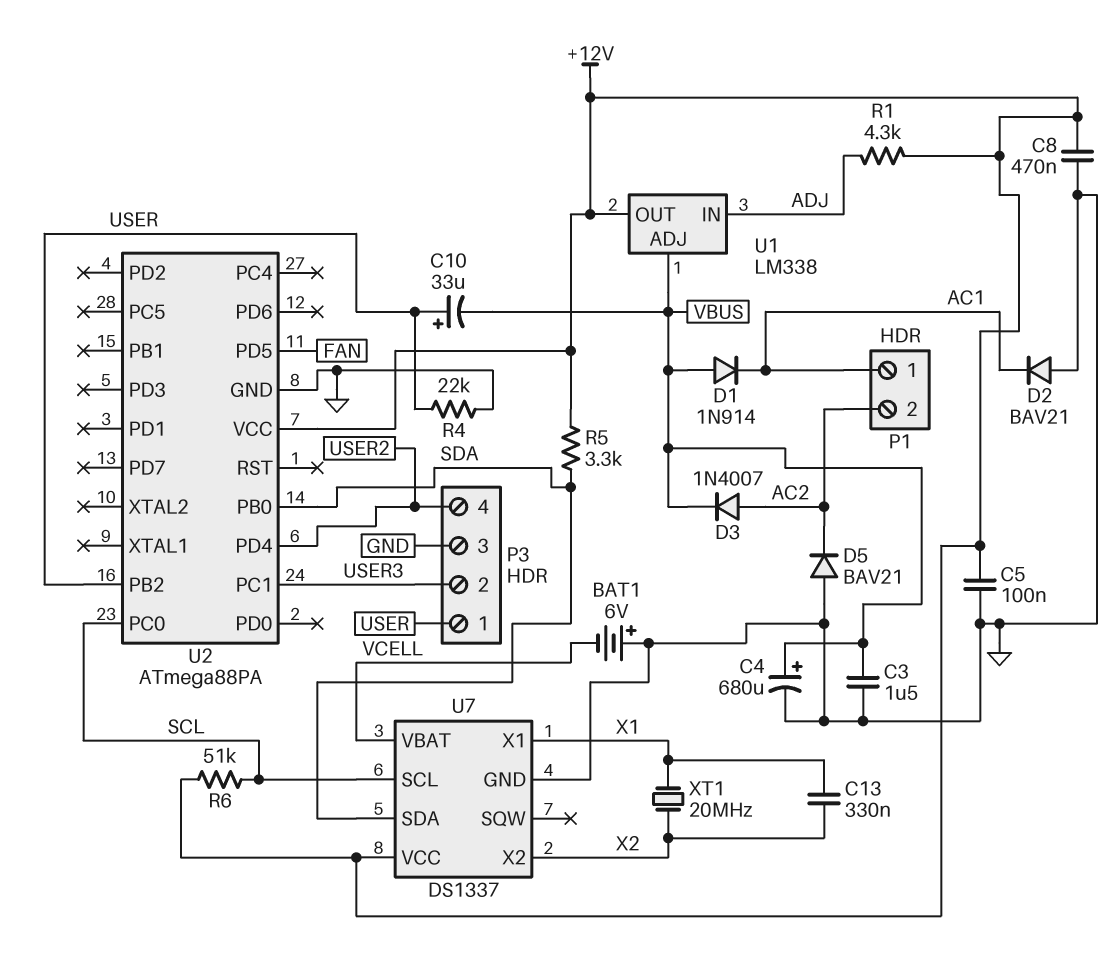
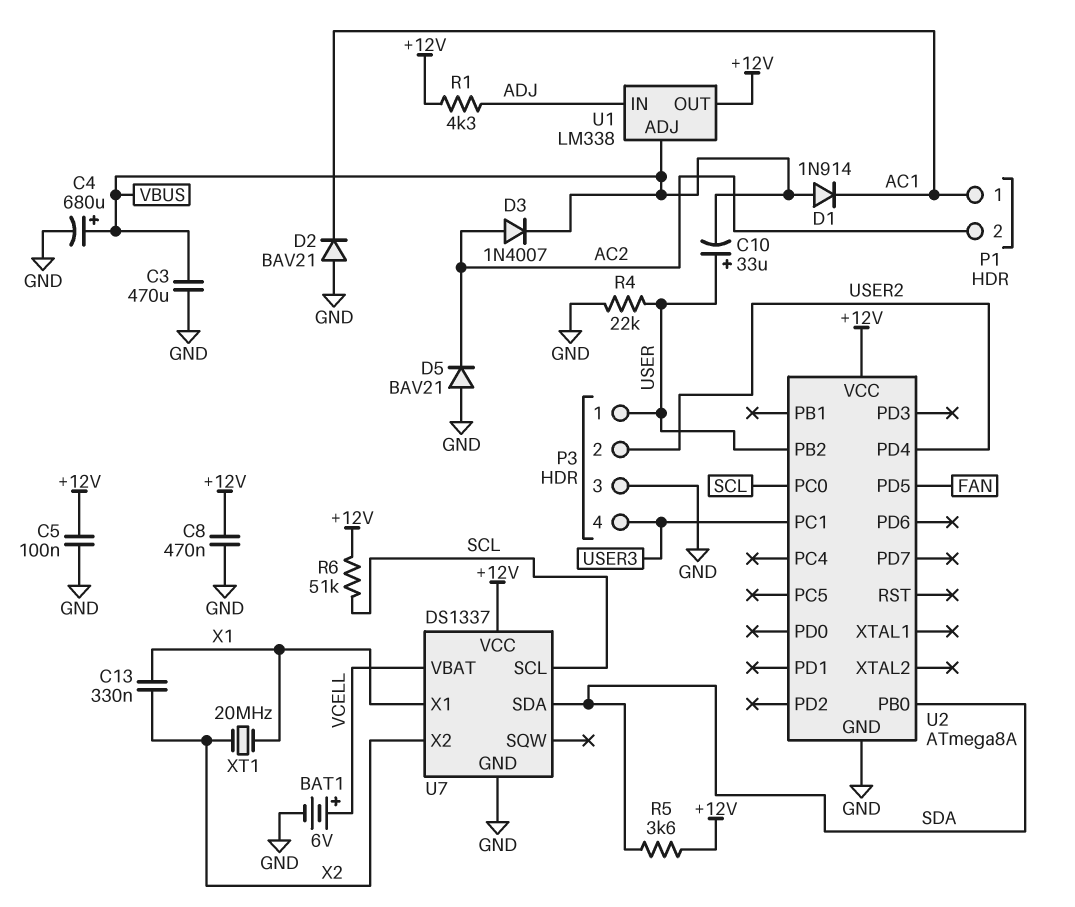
BAT1: 6V (plus GND, minus VCELL) -> 6V (plus VCELL, minus GND)
C3: 1.5uF (GND, VBUS) -> 470uF (GND, VBUS)
P3 pin 2: USER3 -> USER2
P3 pin 4: USER2 -> USER3
R5: 3.3k (+12V, SDA) -> 3.6k (+12V, SDA)
U2: ATmega88PA -> ATmega8A

